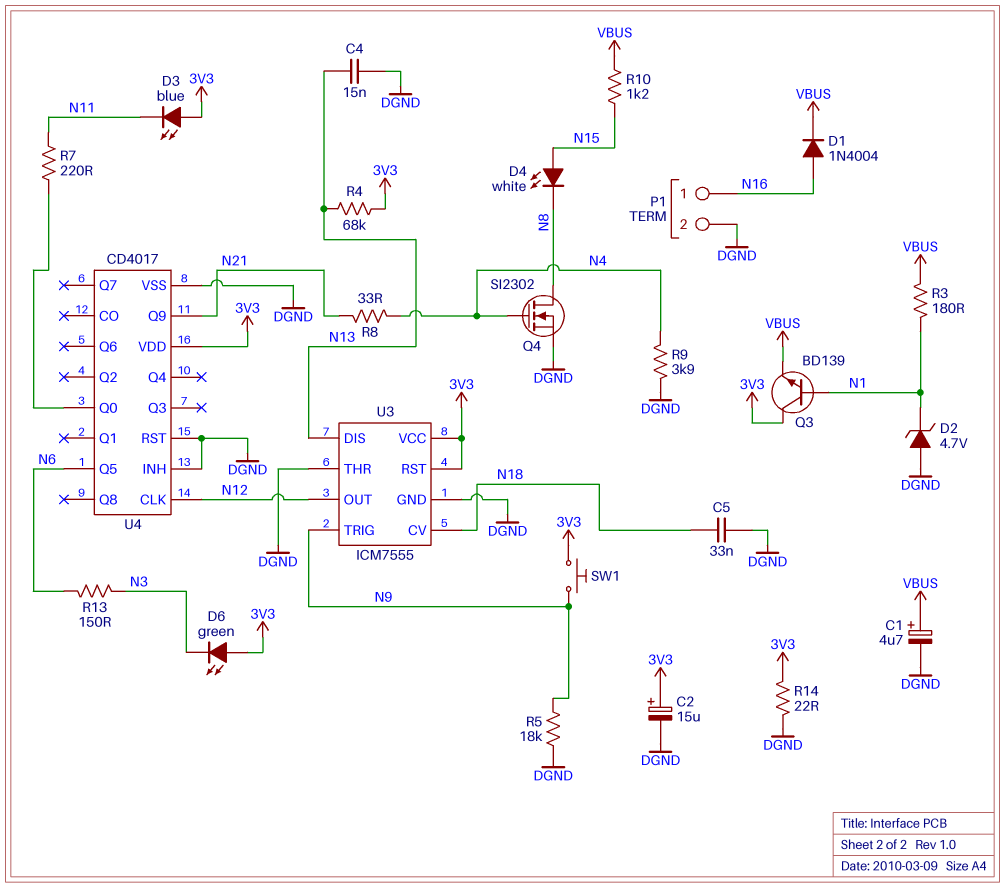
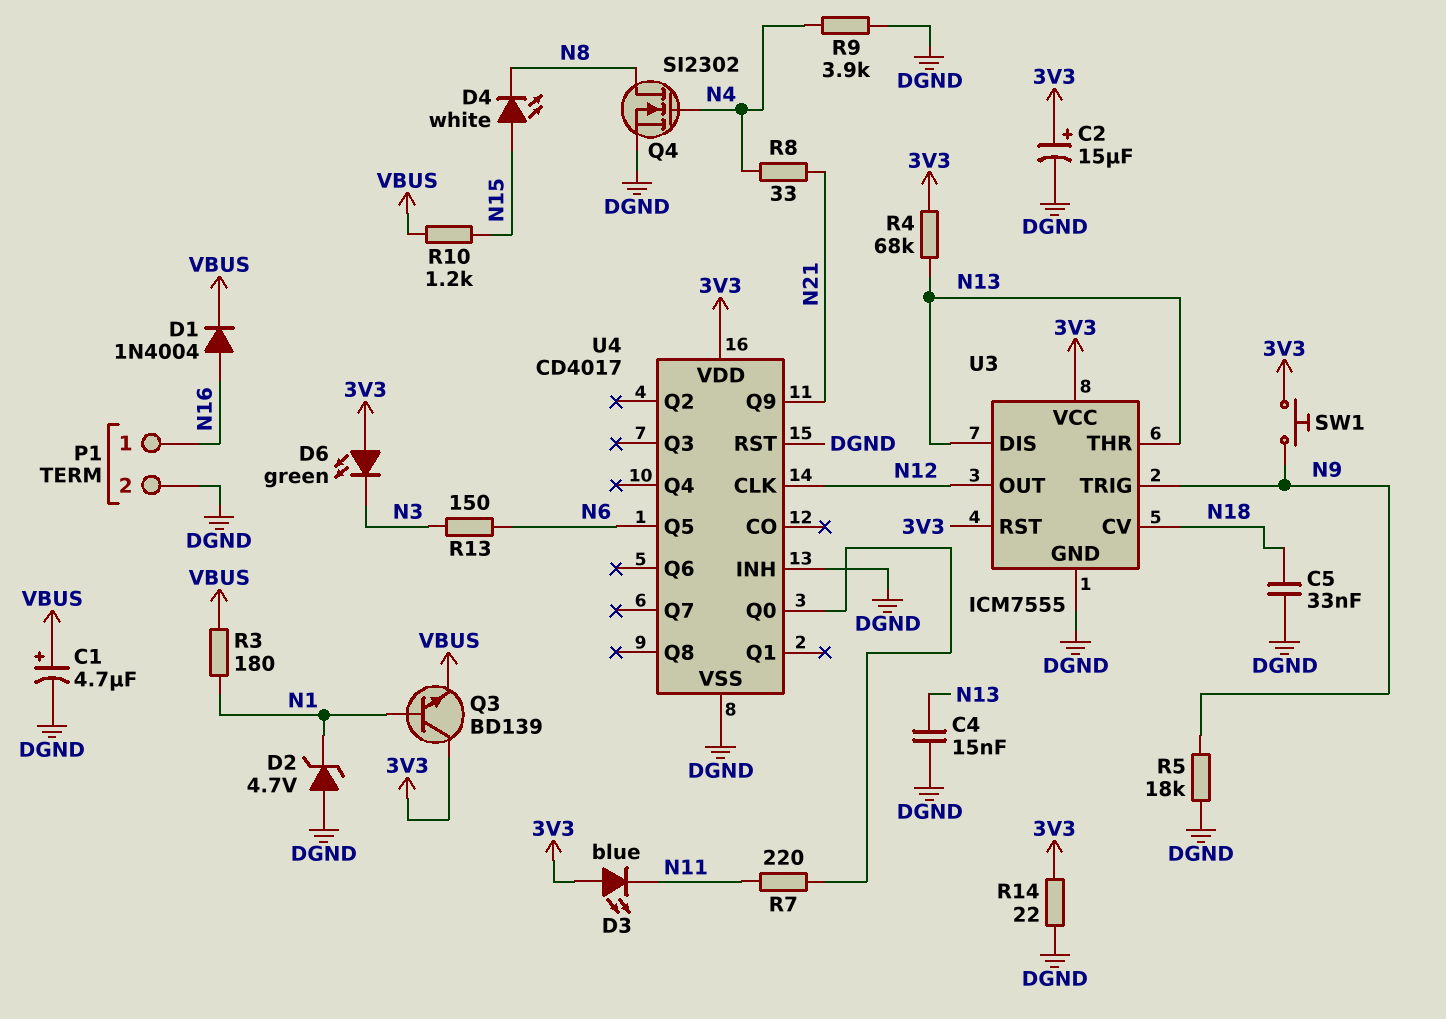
U3 pin THR: DGND -> N13

